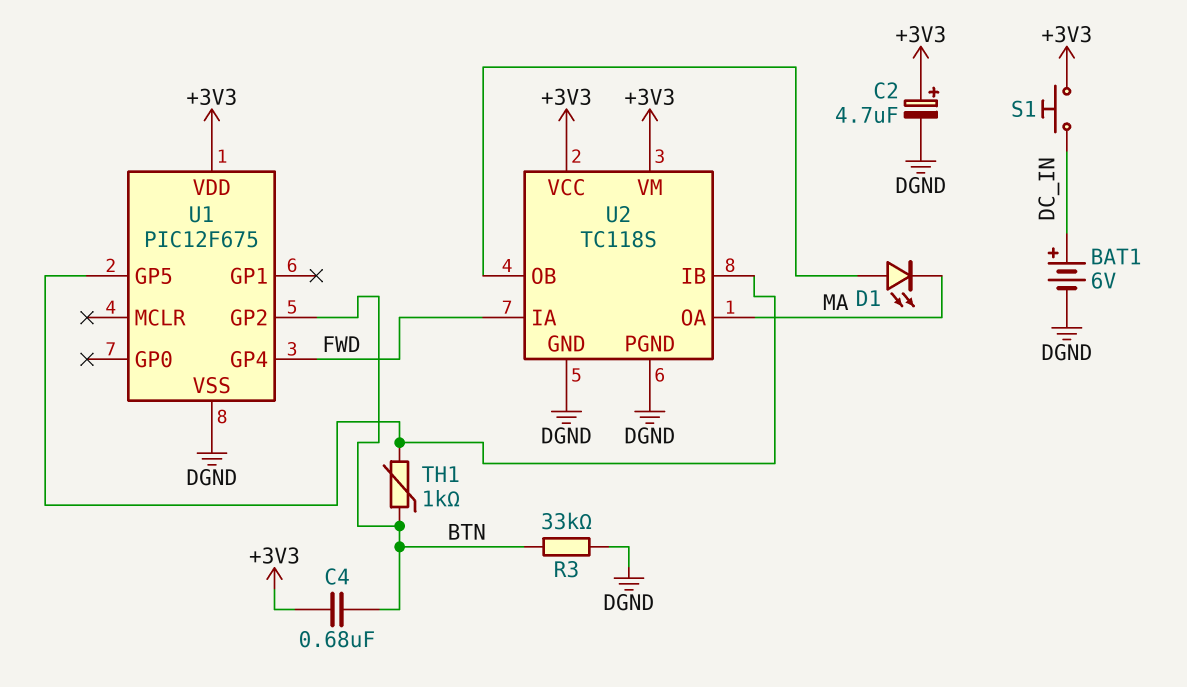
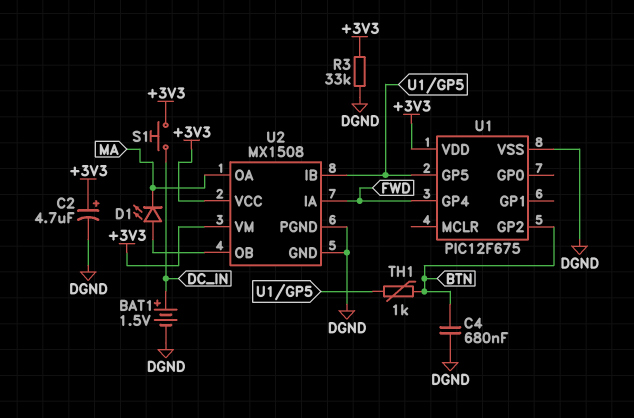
BAT1: 6V (plus DC_IN, minus DGND) -> 1.5V (plus DC_IN, minus DGND)
C4: 680nF (+3V3, BTN) -> 680nF (BTN, DGND)
R3: 33k (BTN, DGND) -> 33k (+3V3, DGND)
U2: TC118S -> MX1508

